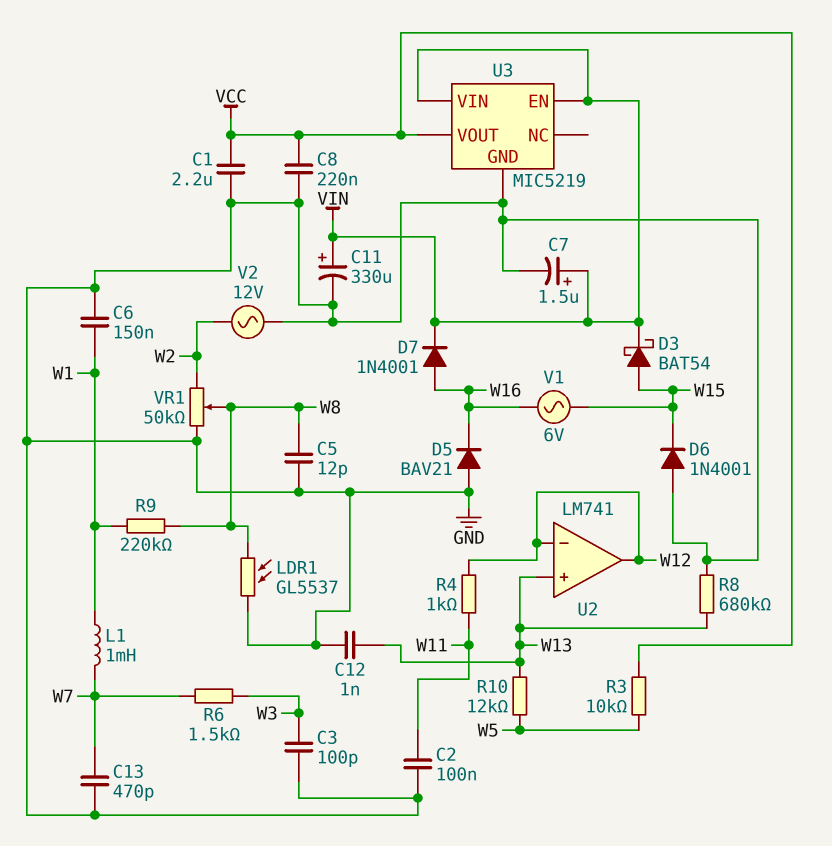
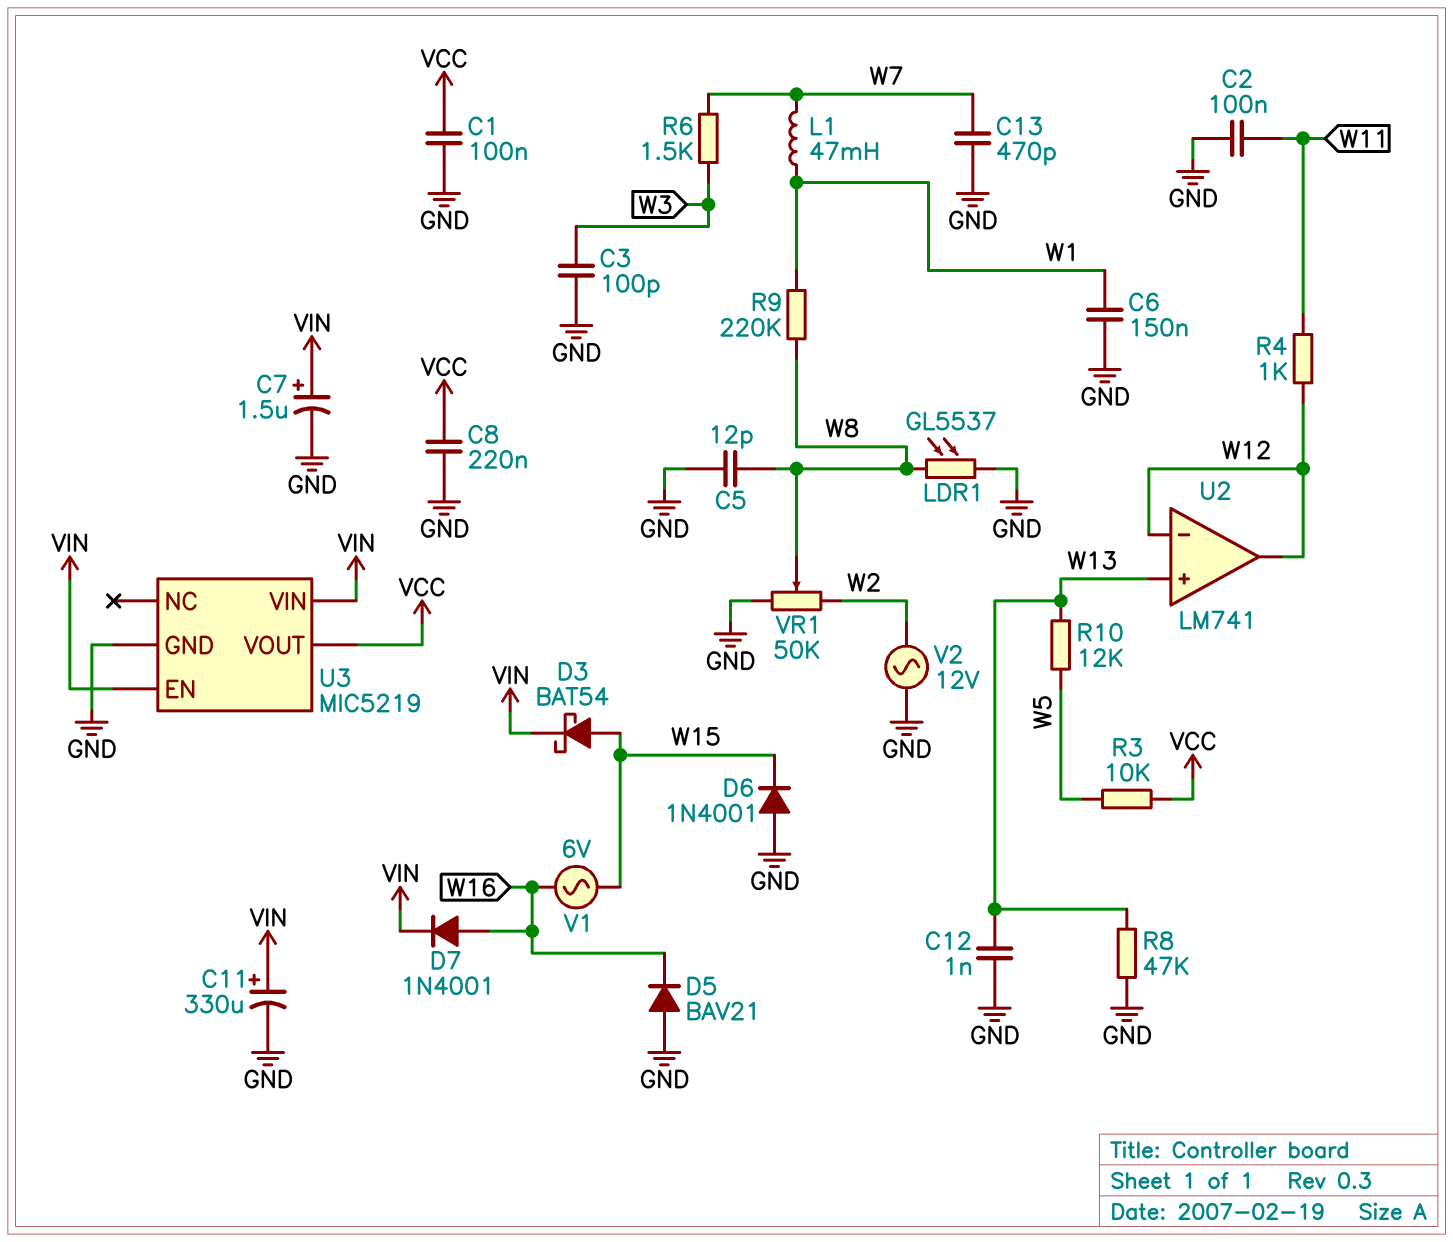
C1: 2.2uF (GND, VCC) -> 100nF (GND, VCC)
L1: 1mH (W1, W7) -> 47mH (W1, W7)
R8: 680k (GND, W13) -> 47k (GND, W13)

